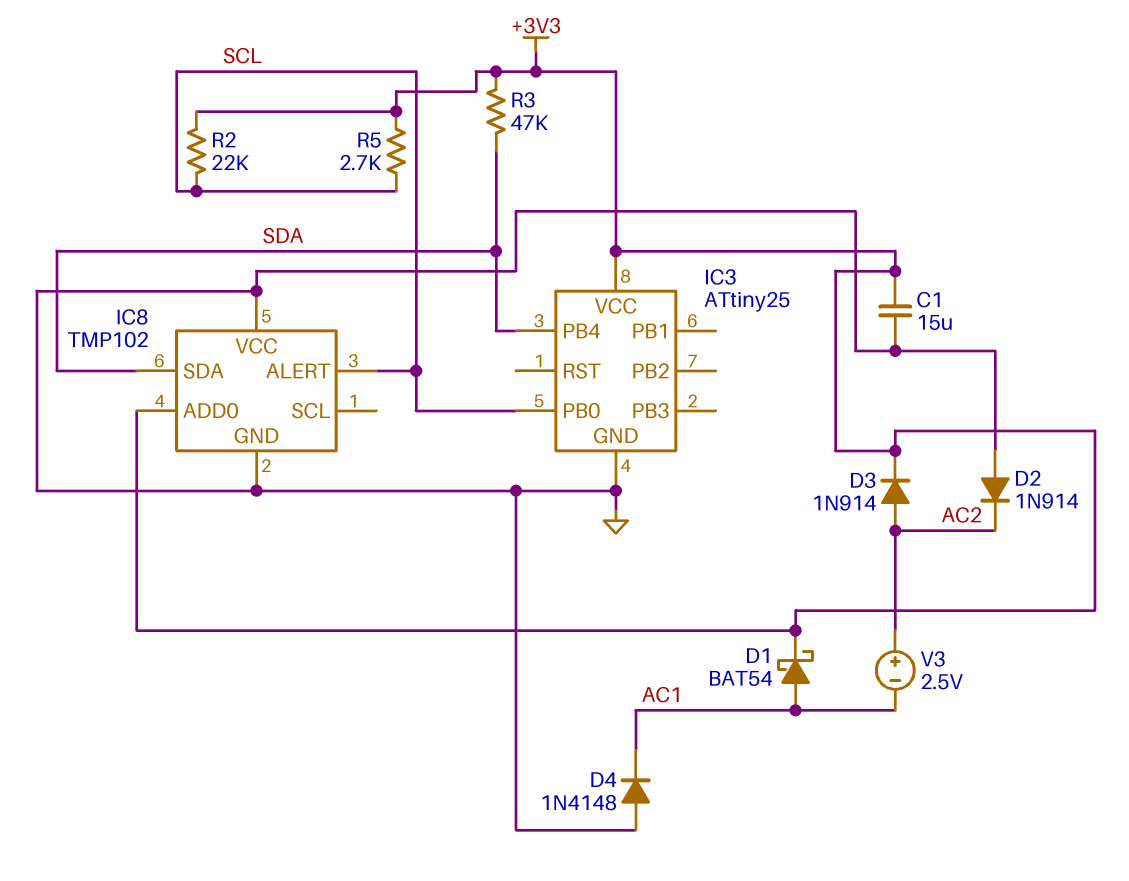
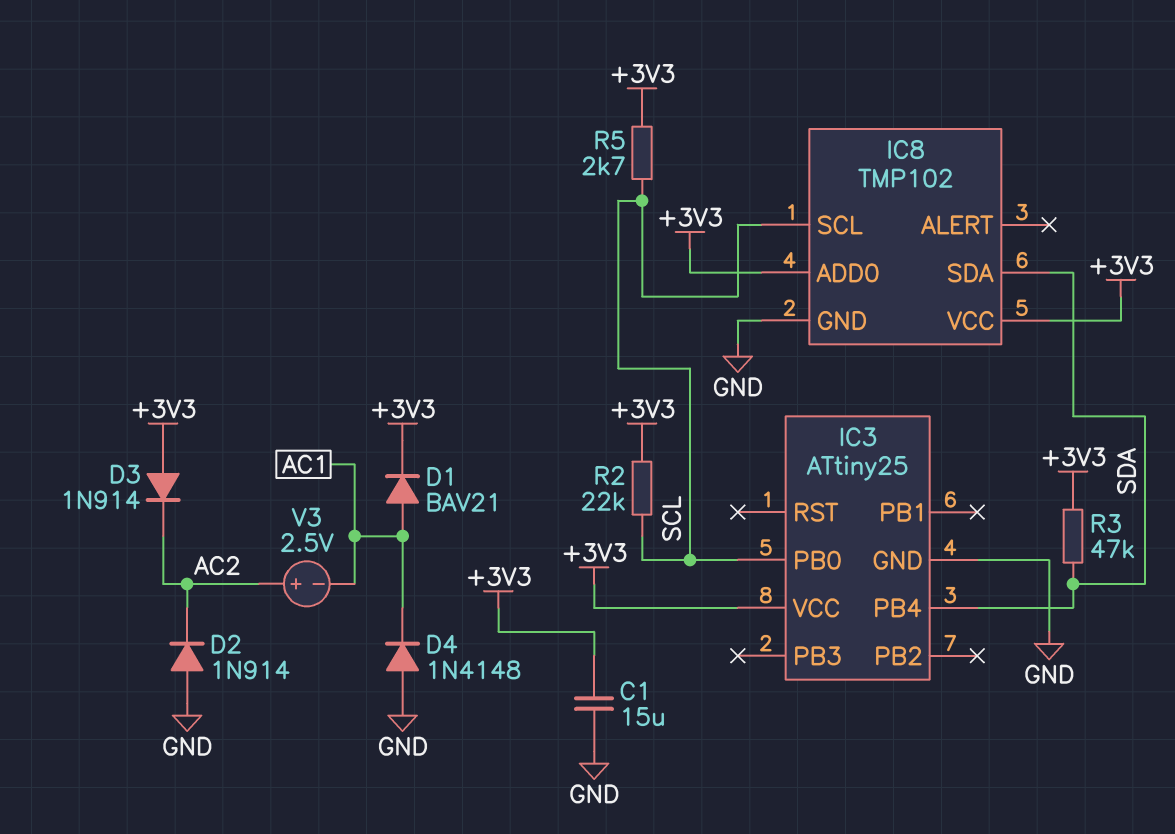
D1: schottky BAT54 (A AC1, K +3V3) -> diode BAV21 (A AC1, K +3V3)
D3: diode 1N914 (A AC2, K +3V3) -> diode 1N914 (A +3V3, K AC2)
IC8 pin ALERT: SCL -> none
IC8 pin SCL: none -> SCL
IC8 pin VCC: GND -> +3V3

